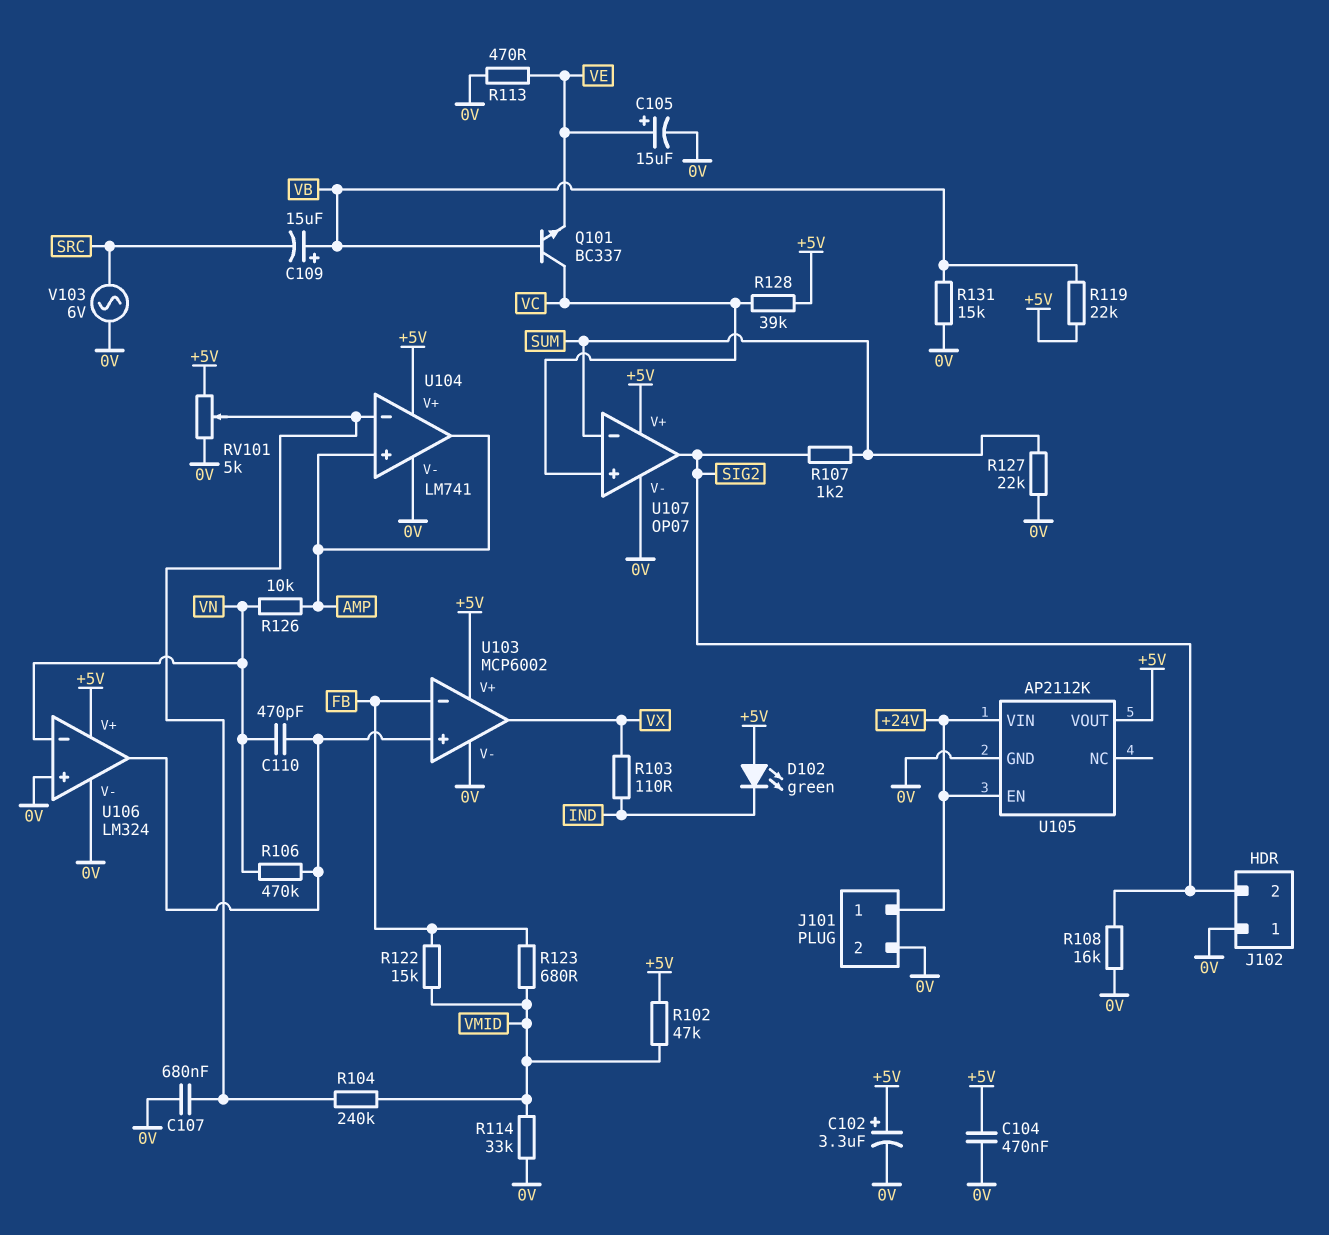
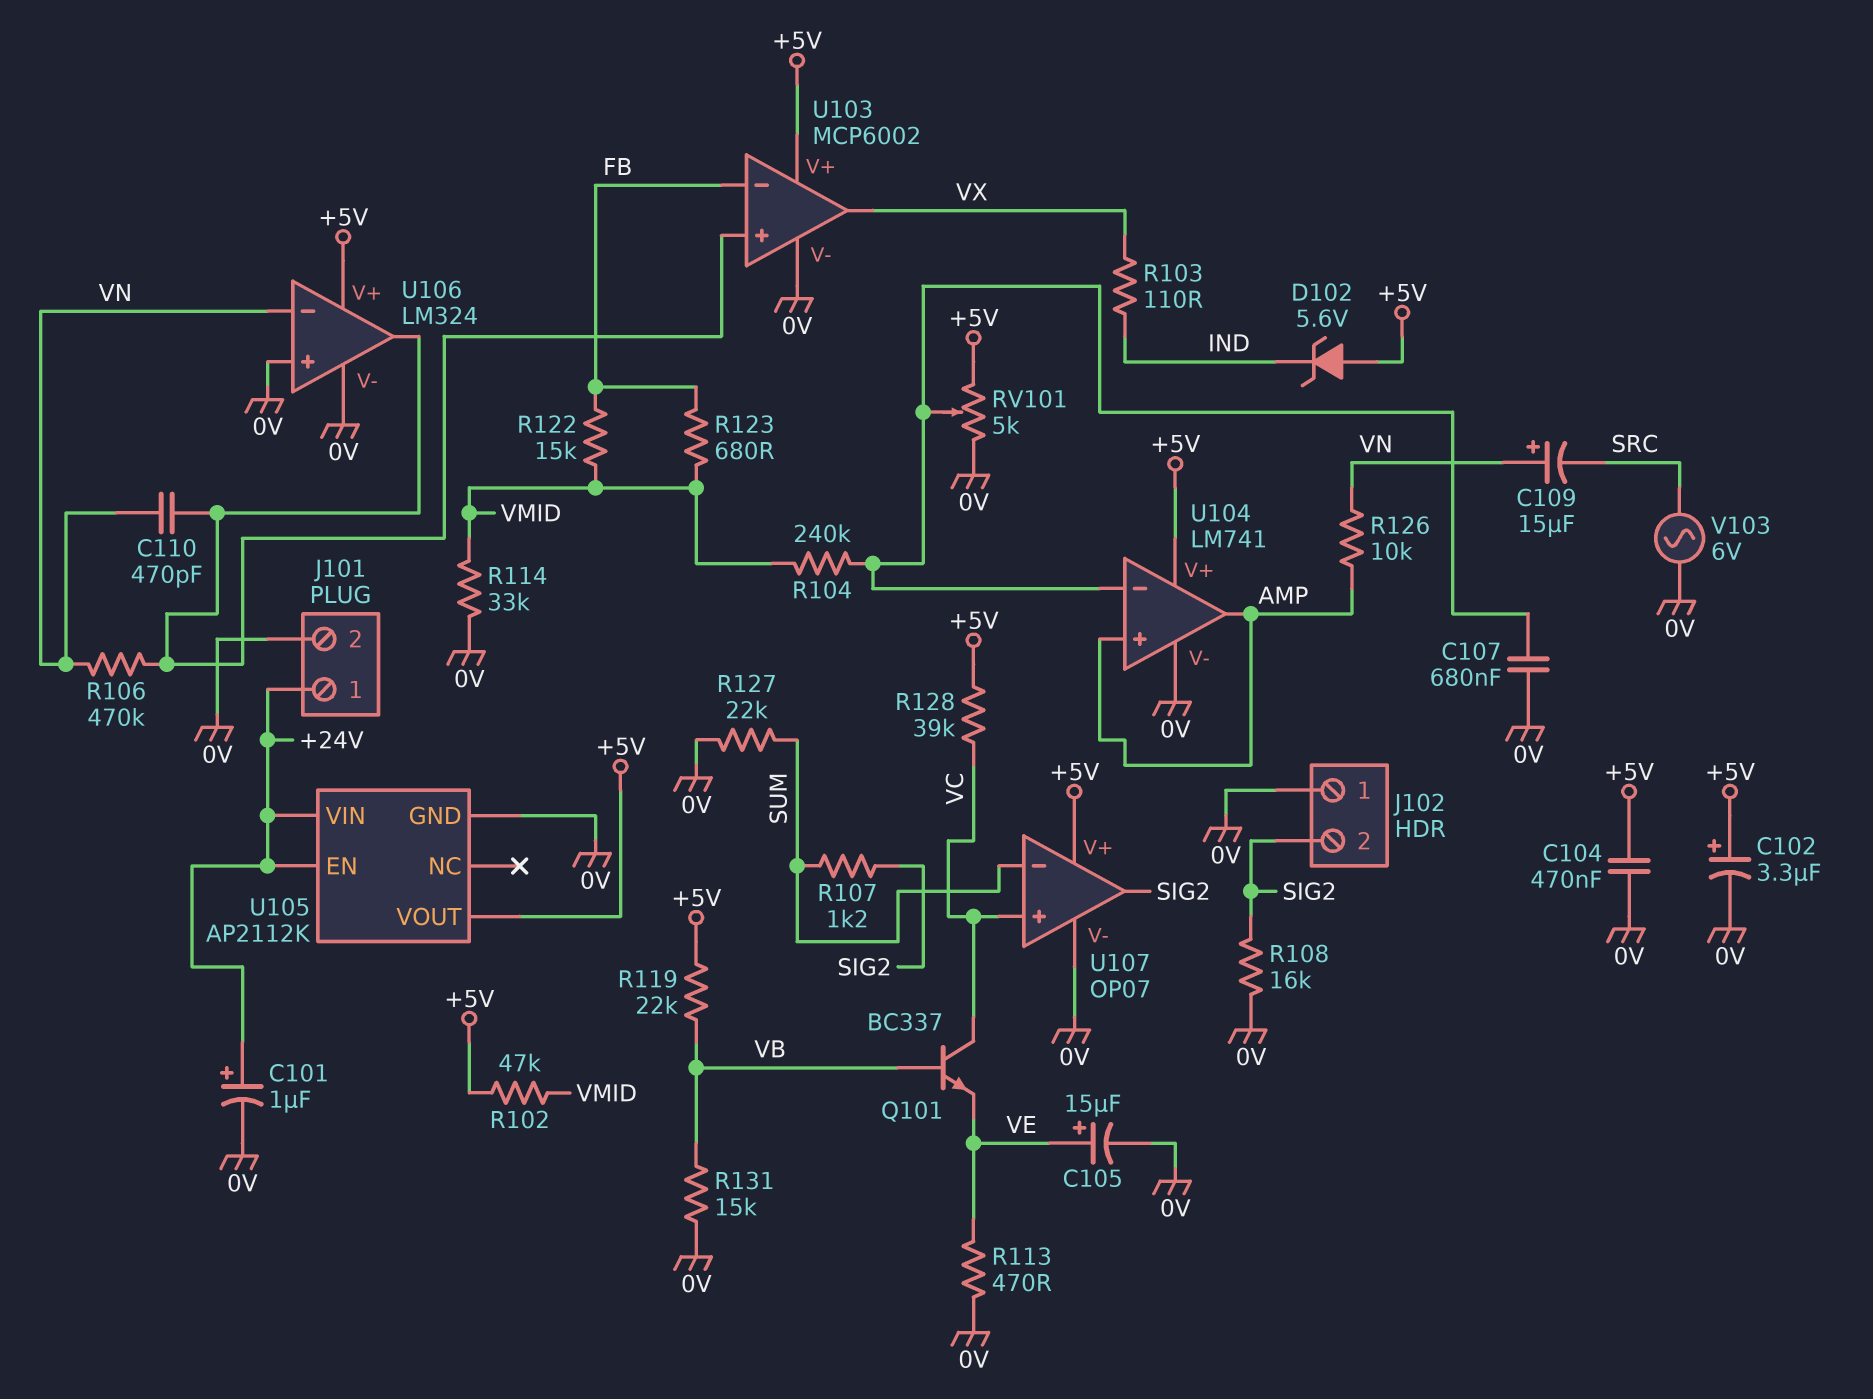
C101: none -> 1uF (plus +24V, minus 0V)
C109: 15uF (plus VB, minus SRC) -> 15uF (plus VN, minus SRC)
D102: LED green (A +5V, K IND) -> zener 5.6V (A +5V, K IND)

